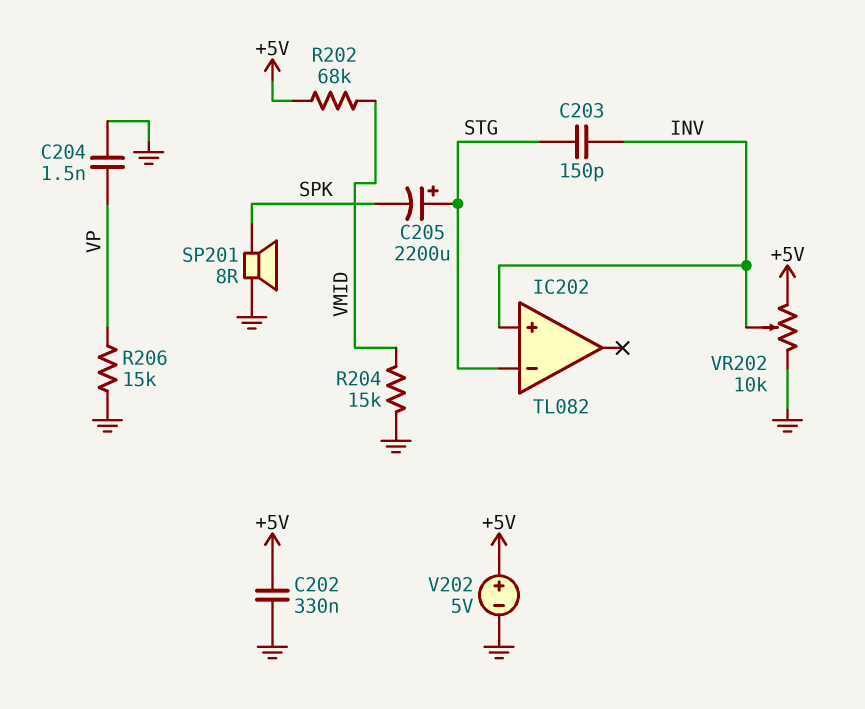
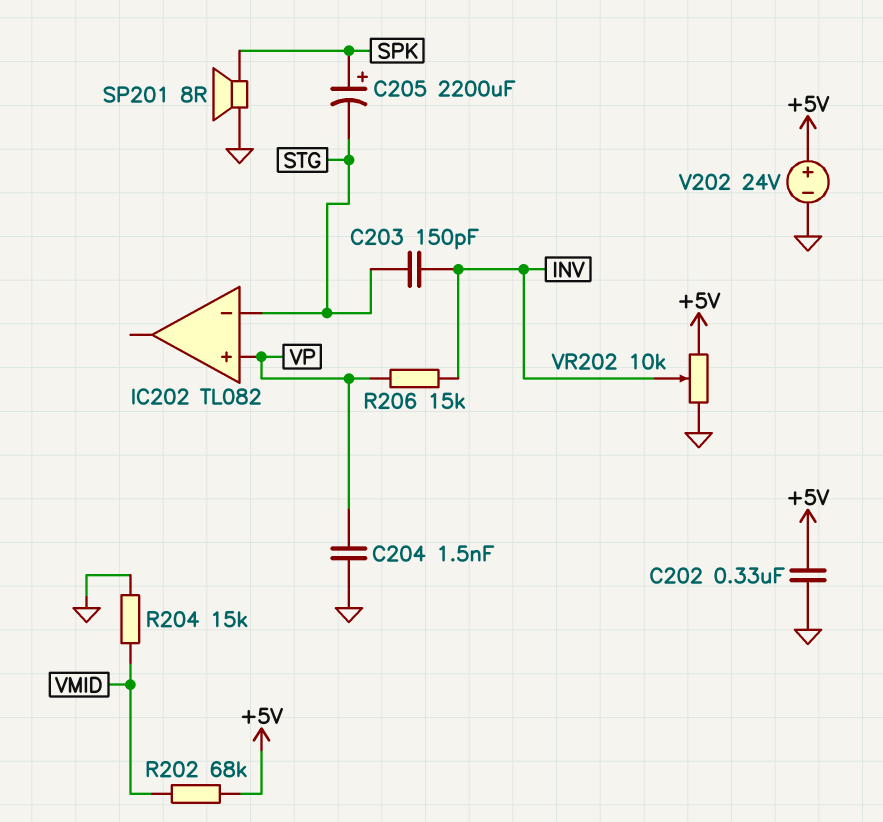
C205: 2200uF (plus STG, minus SPK) -> 2200uF (plus SPK, minus STG)
IC202 pin in+: INV -> VP
R206: 15k (GND, VP) -> 15k (INV, VP)
V202: 5V (plus +5V, minus GND) -> 24V (plus +5V, minus GND)

